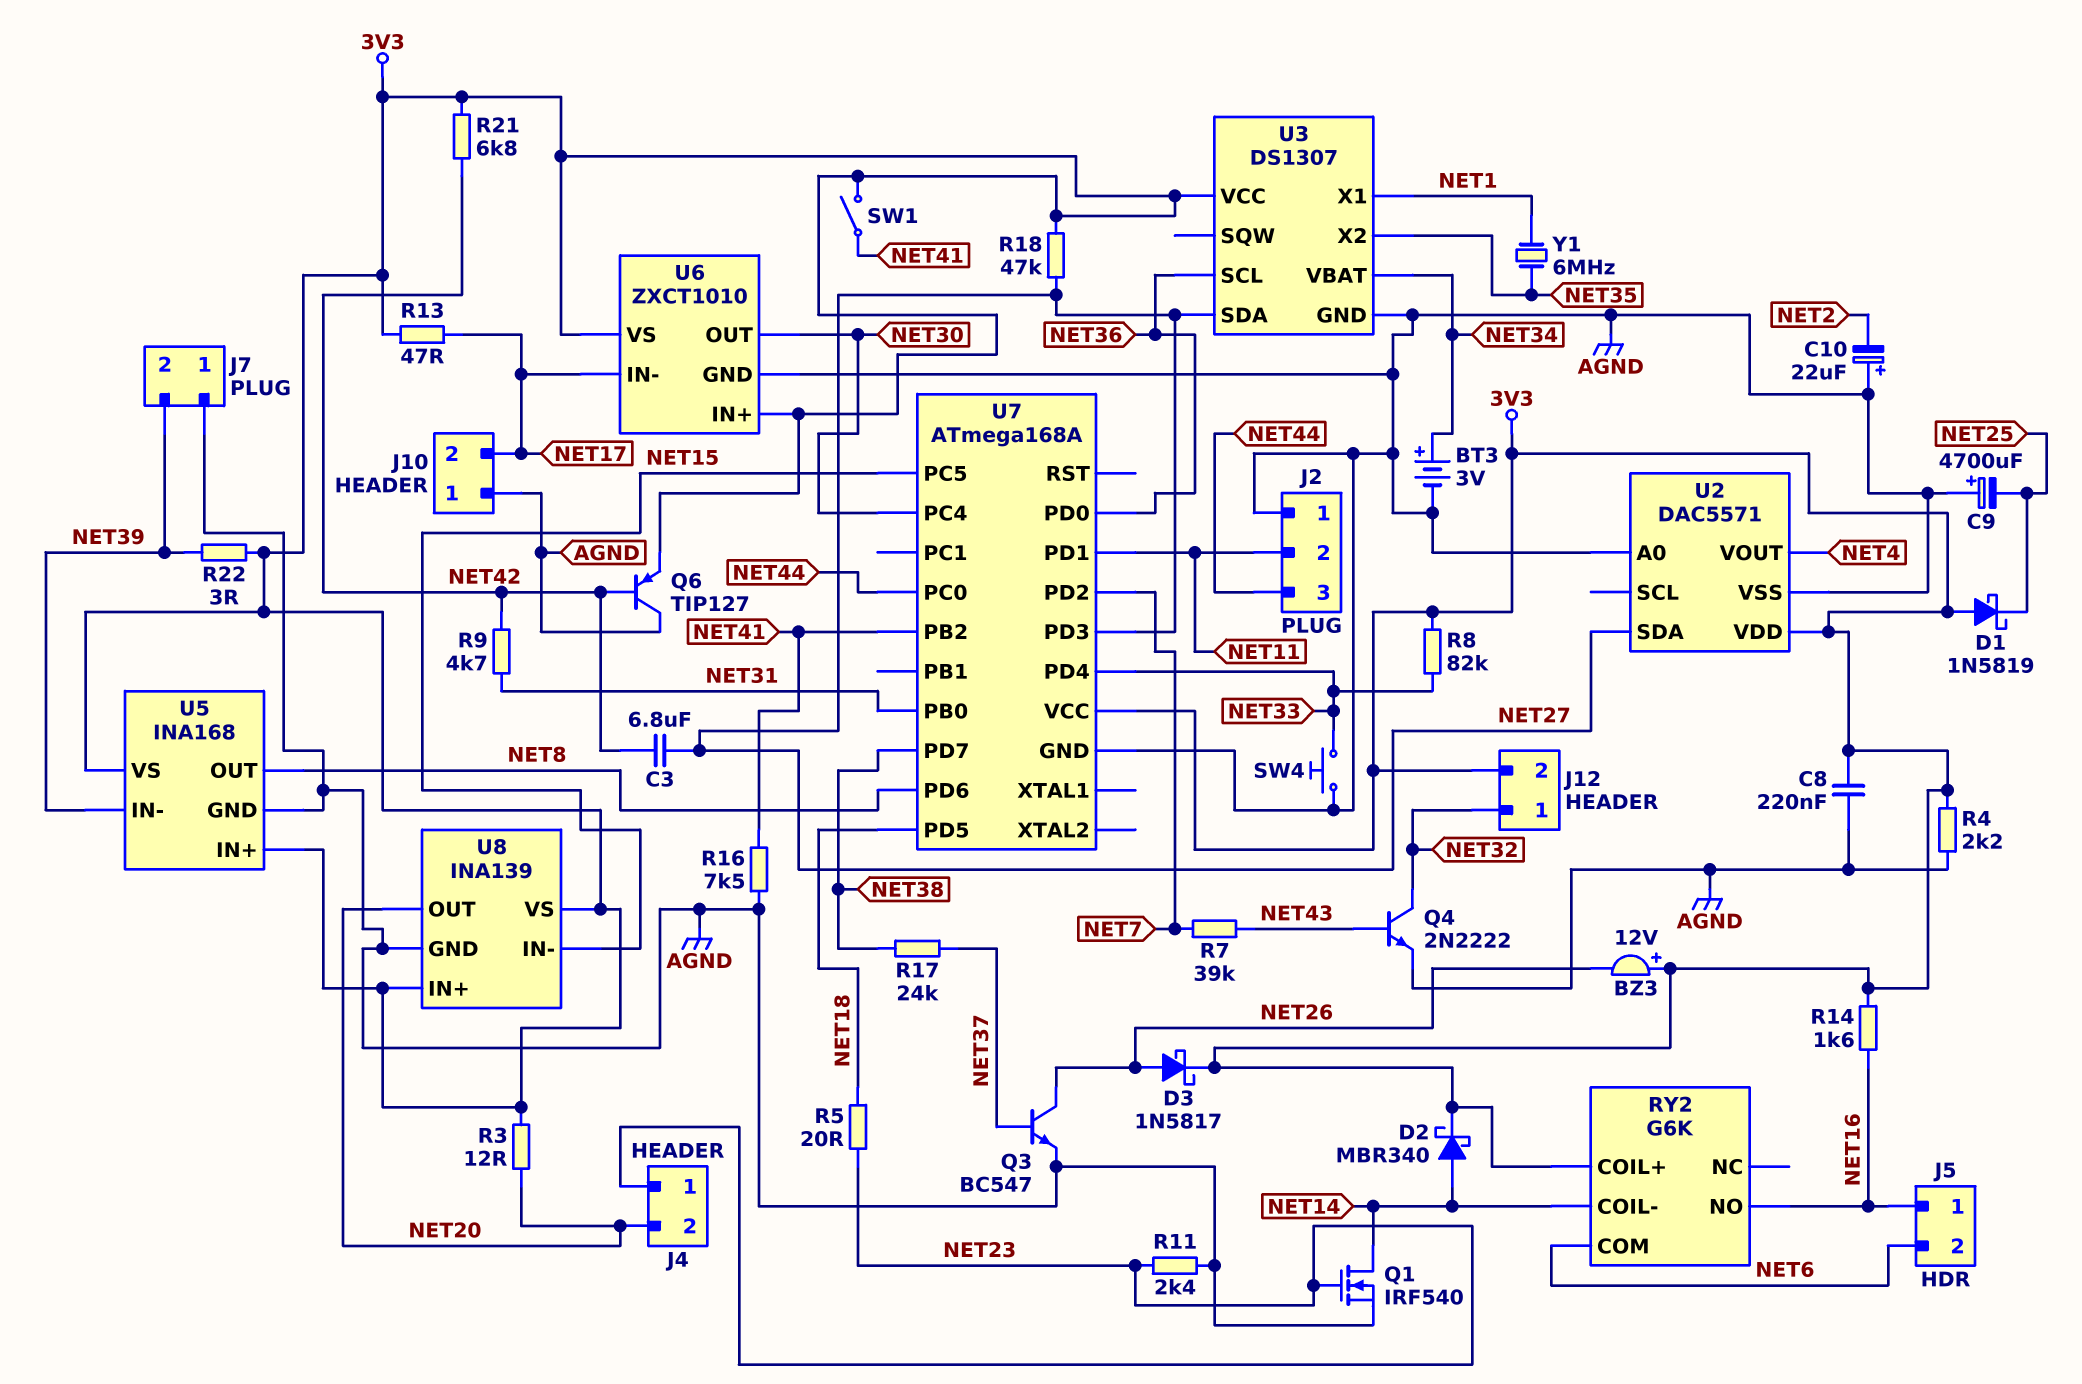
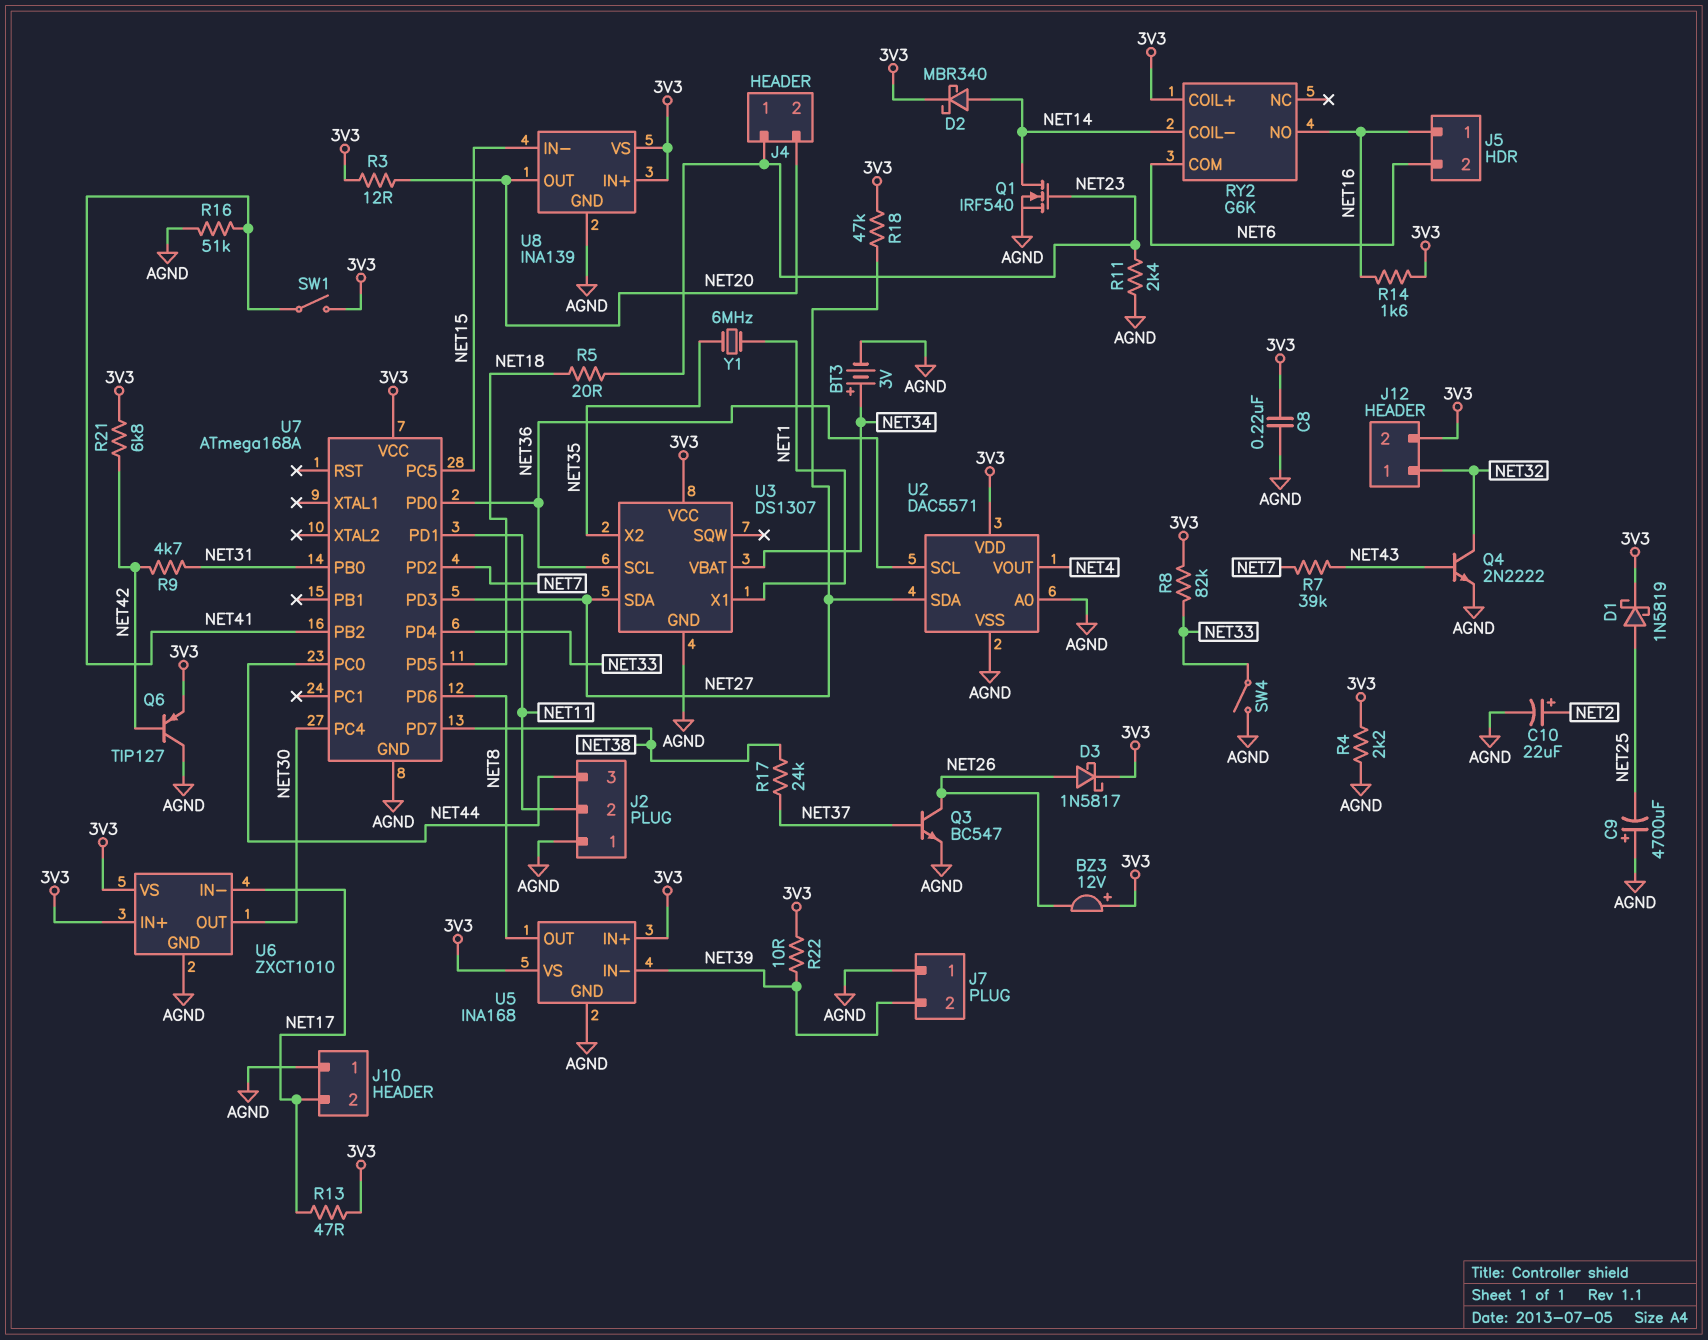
C3: 6.8uF (NET27, NET42) -> none
C10: 22uF (plus AGND, minus NET2) -> 22uF (plus NET2, minus AGND)
D1: schottky 1N5819 (A 3V3, K NET25) -> schottky 1N5819 (A NET25, K 3V3)
R16: 7.5k (AGND, NET41) -> 51k (AGND, NET41)
R22: 3 (3V3, NET39) -> 10 (3V3, NET39)
SW4: button (AGND, NET33) -> switch (AGND, NET33)
U2 pin SCL: none -> NET36

